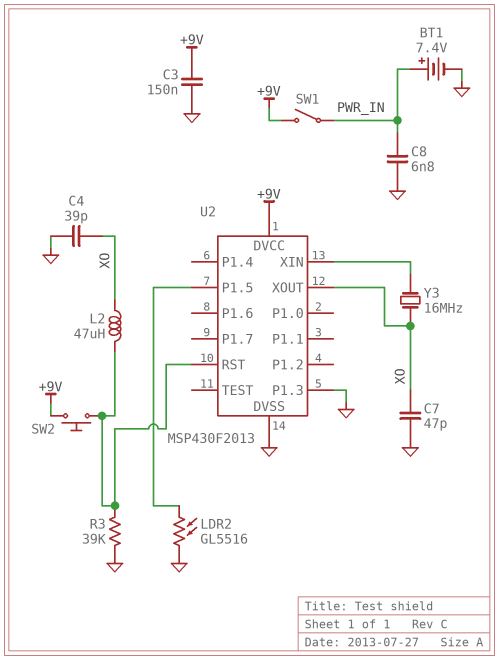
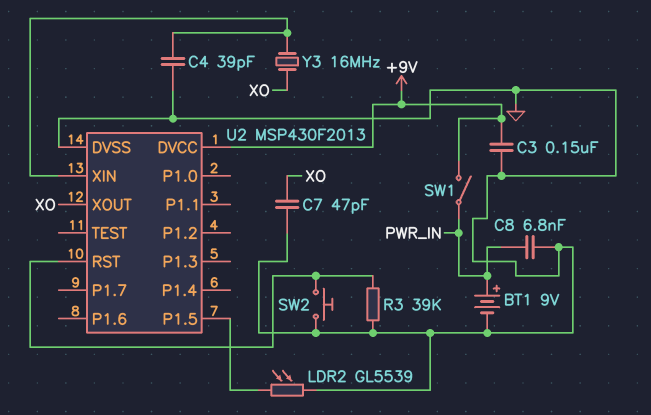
BT1: 7.4V (plus PWR_IN, minus GND) -> 9V (plus PWR_IN, minus GND)
C4: 39pF (GND, XO) -> 39pF (GND, U2/XIN)
L2: 47uH (U2/RST, XO) -> none
LDR2: GL5516 (GND, U2/P1.5) -> GL5539 (GND, U2/P1.5)
SW2: button (+9V, U2/RST) -> button (GND, U2/RST)
U2 pin P1.3: GND -> none

